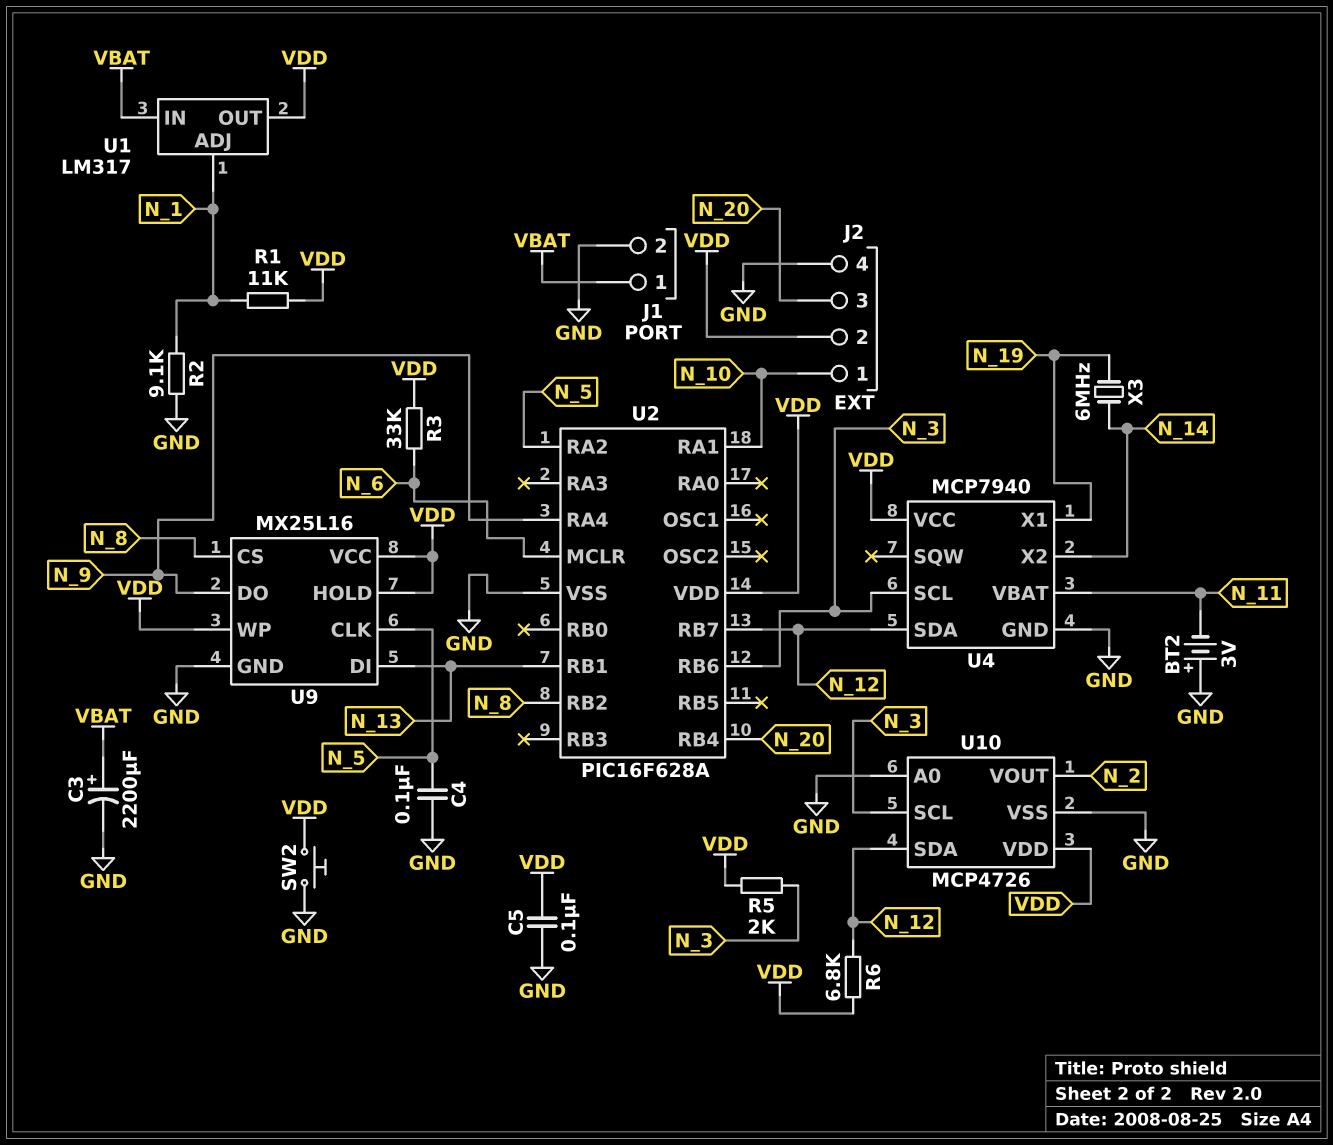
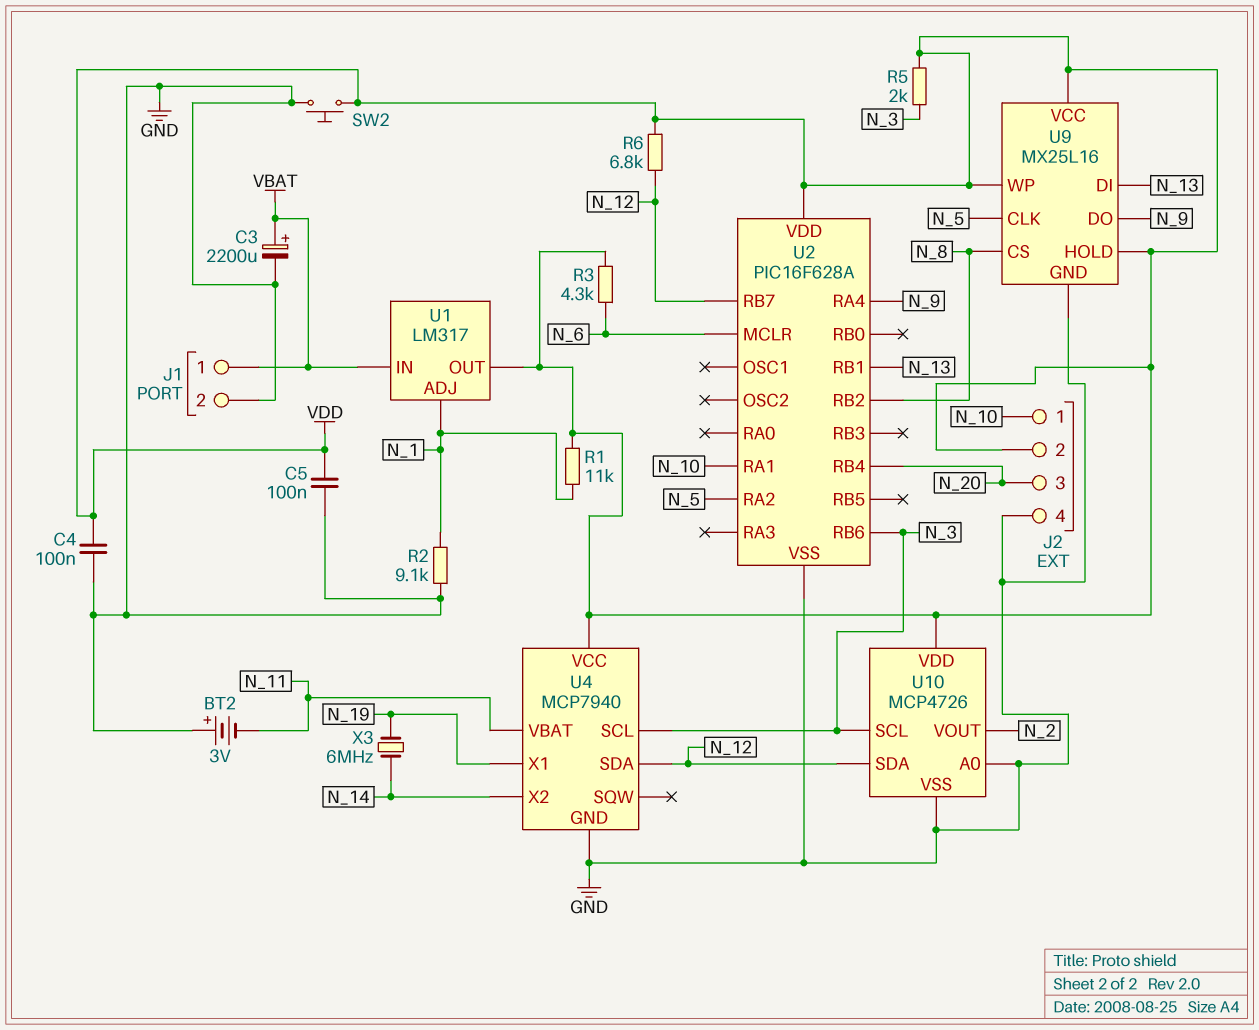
C4: 100nF (GND, N_5) -> 100nF (GND, VDD)
R3: 33k (N_6, VDD) -> 4.3k (N_6, VDD)

